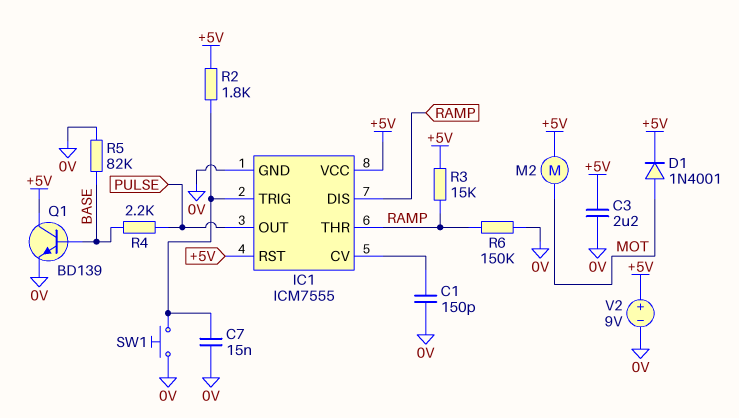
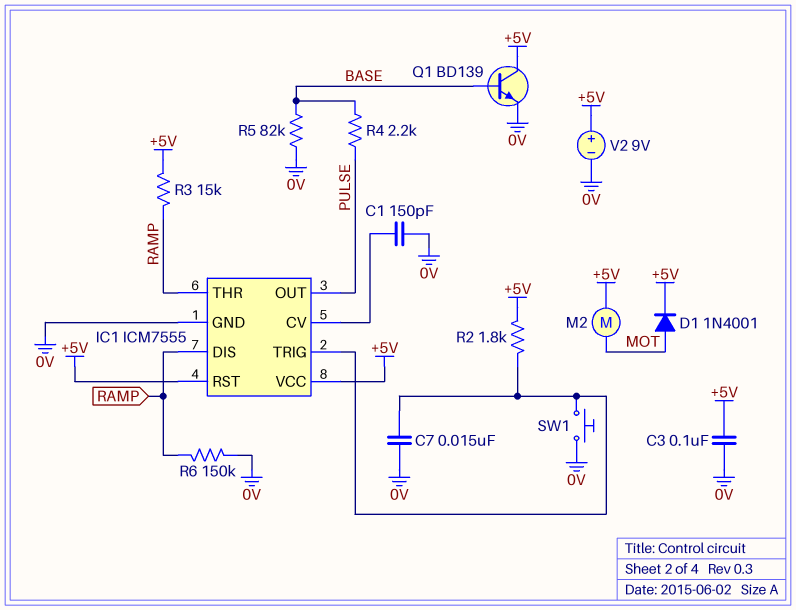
C3: 2.2uF (+5V, 0V) -> 100nF (+5V, 0V)

